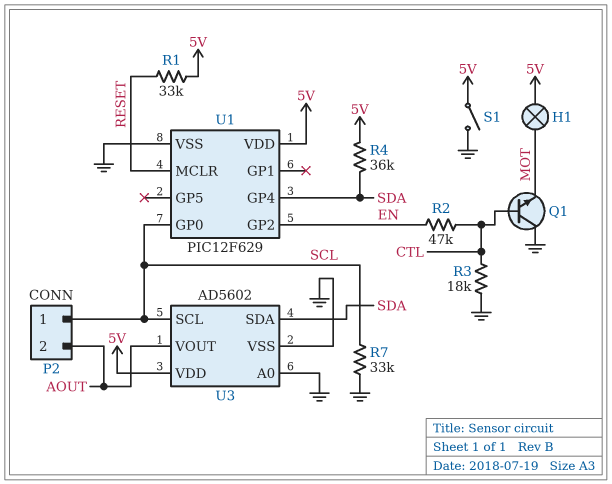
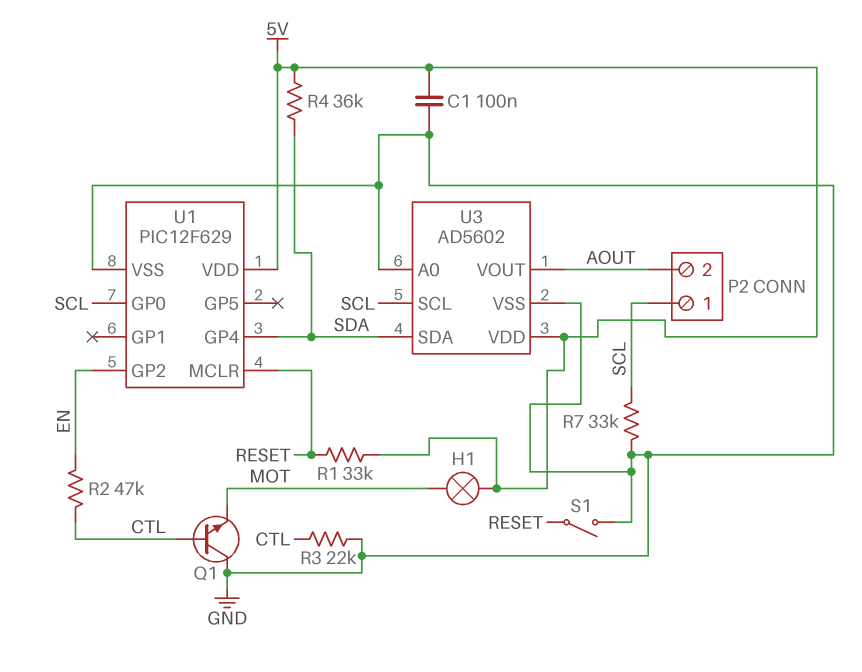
C1: none -> 100nF (5V, GND)
R3: 18k (CTL, GND) -> 22k (CTL, GND)
S1: switch (5V, GND) -> switch (GND, RESET)

